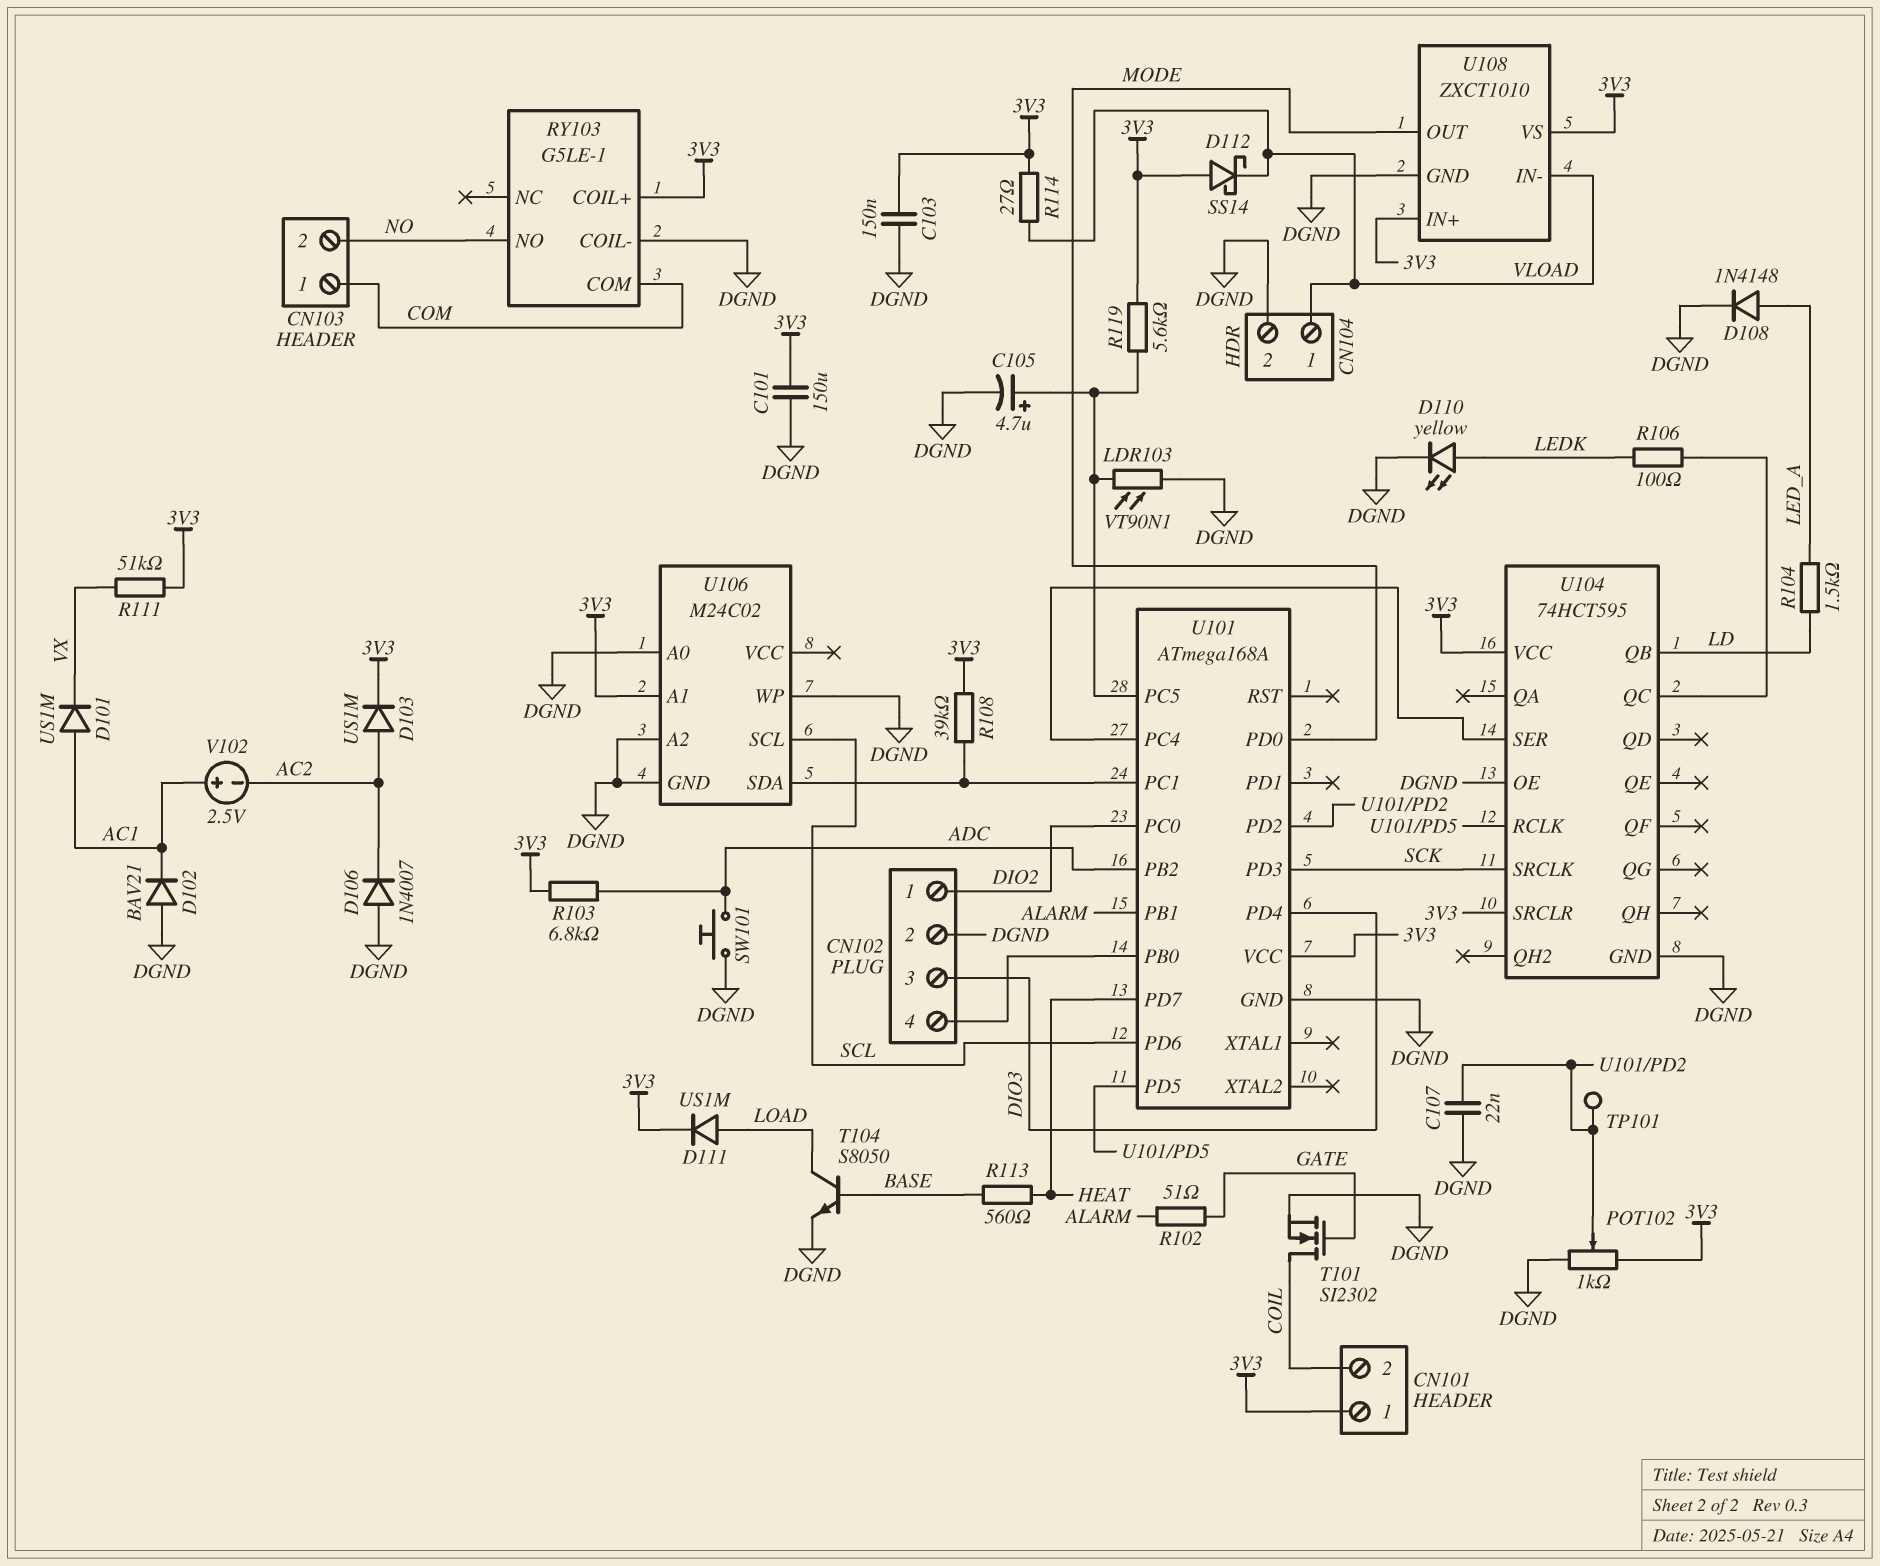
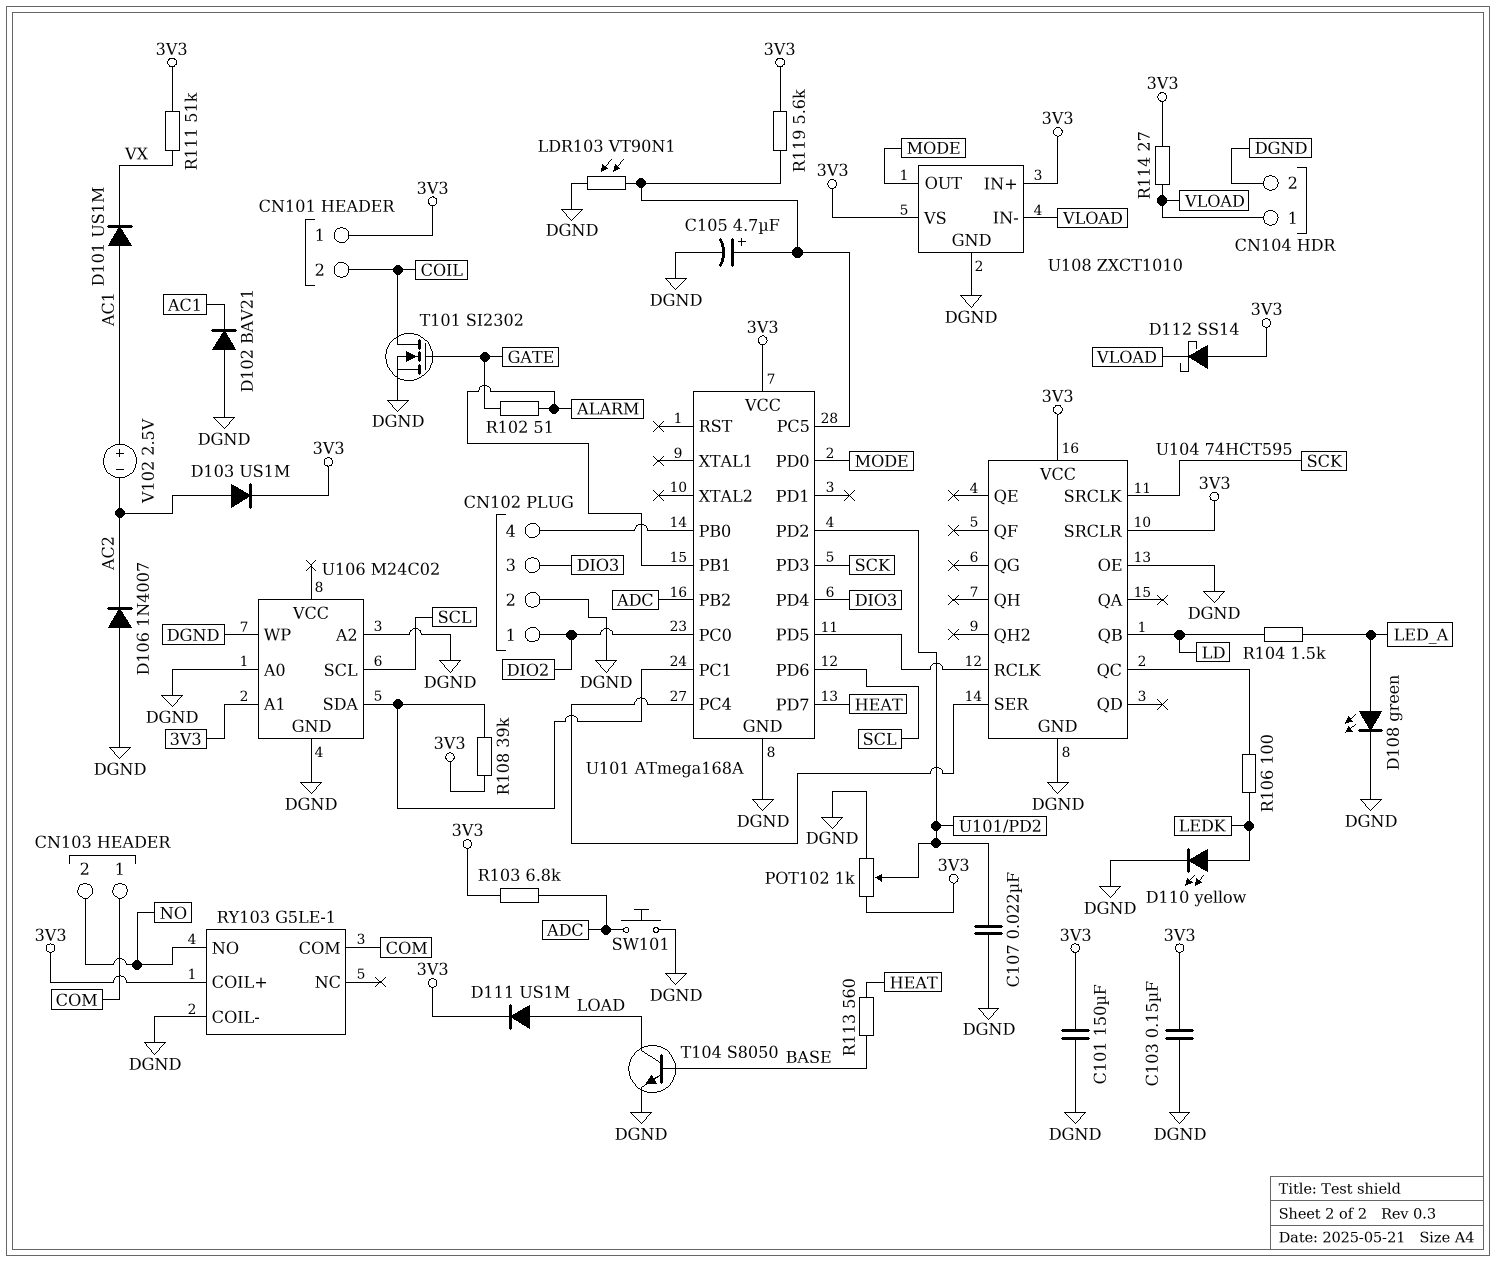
D108: diode 1N4148 (A LED_A, K DGND) -> LED green (A LED_A, K DGND)
TP101: test point (U101/PD2) -> none

